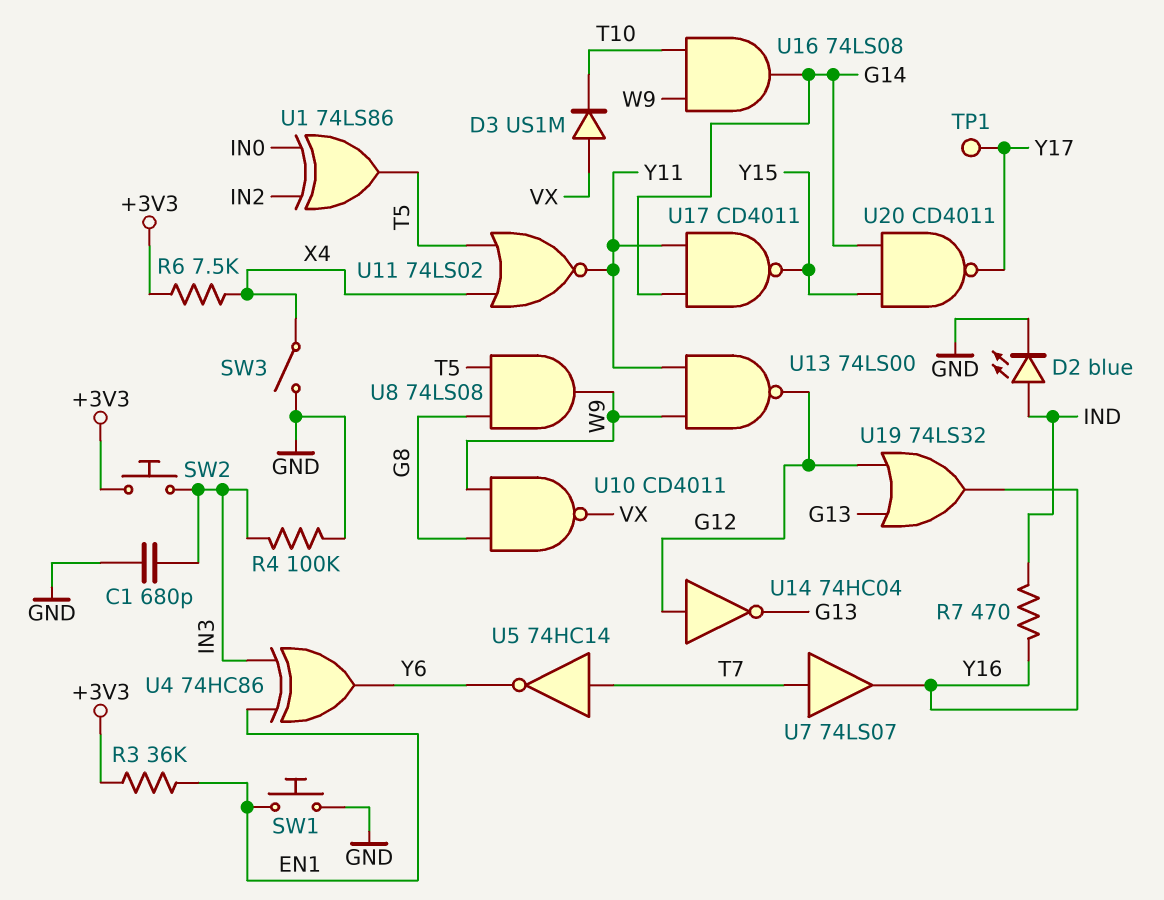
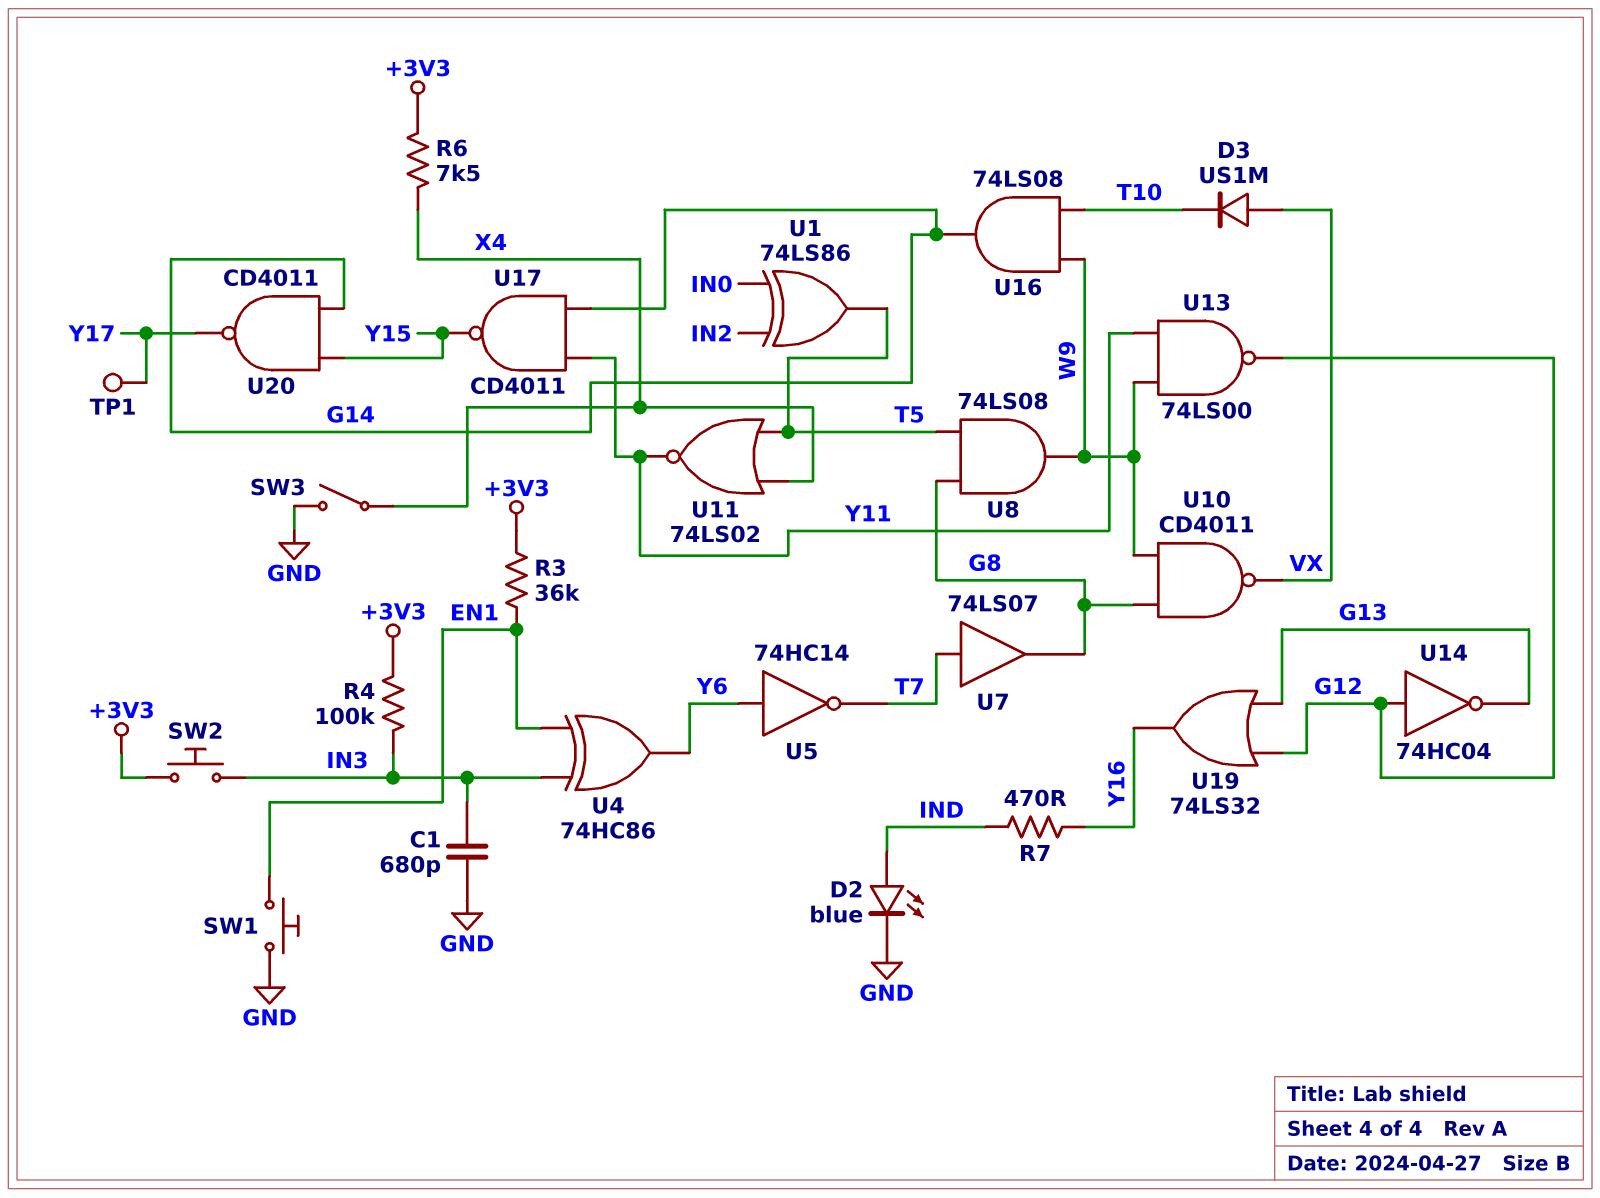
R4: 100k (GND, IN3) -> 100k (+3V3, IN3)
U5: NOT 74HC14 (in T7, out Y6) -> NOT 74HC14 (in Y6, out T7)
U7: buffer 74LS07 (in T7, out Y16) -> buffer 74LS07 (in T7, out G8)

